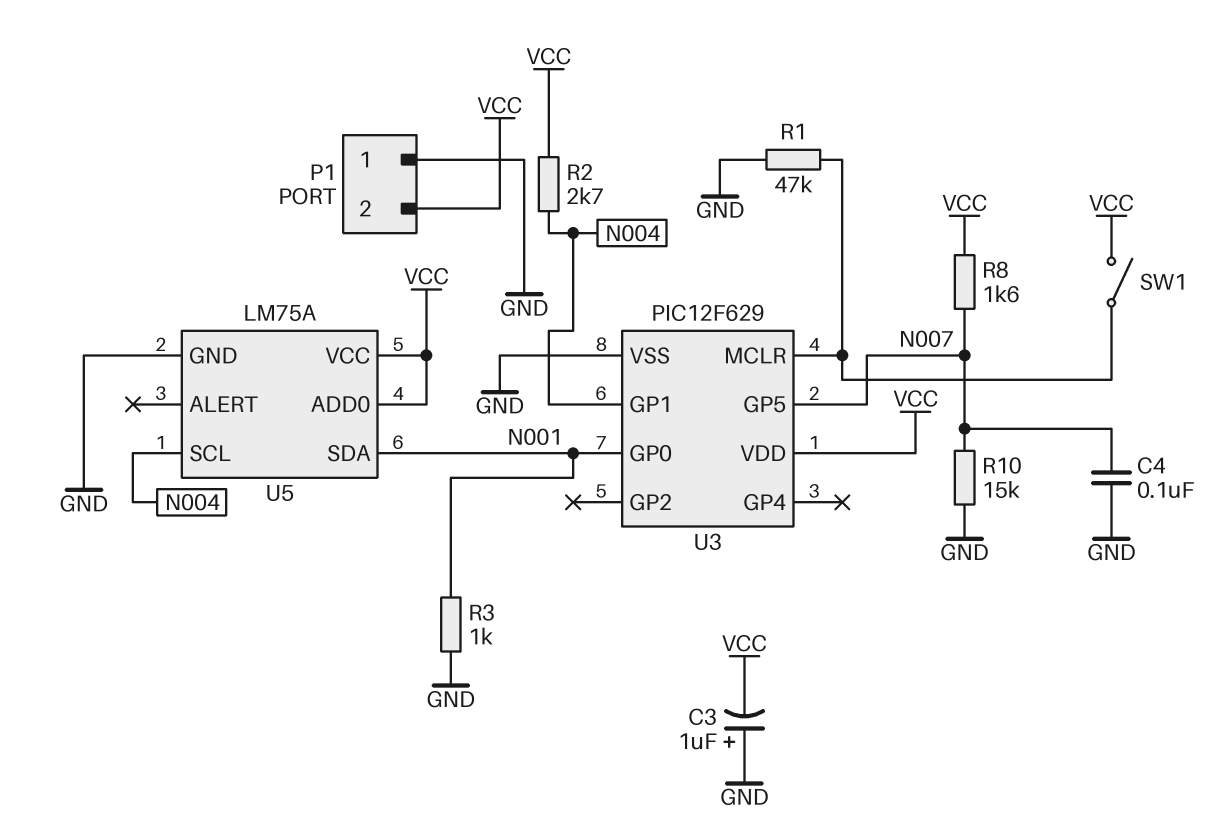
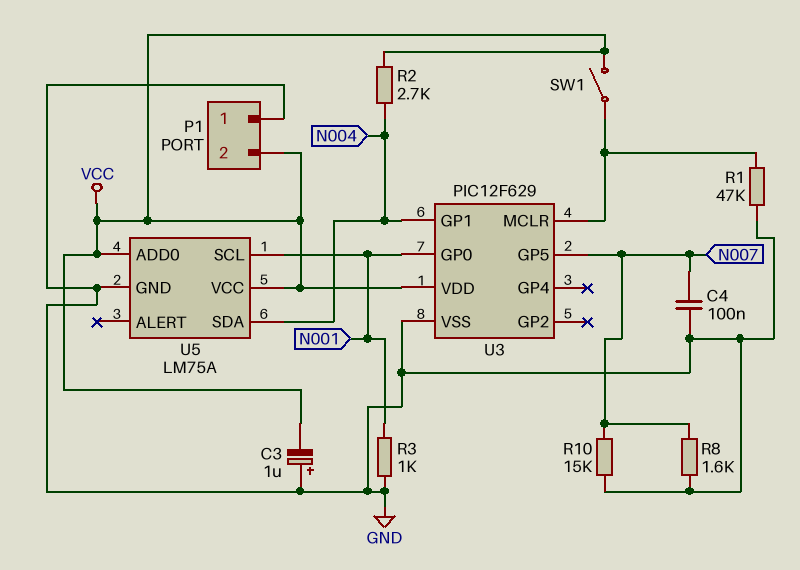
R8: 1.6k (N007, VCC) -> 1.6k (GND, N007)
U5 pin SCL: N004 -> N001
U5 pin SDA: N001 -> N004

